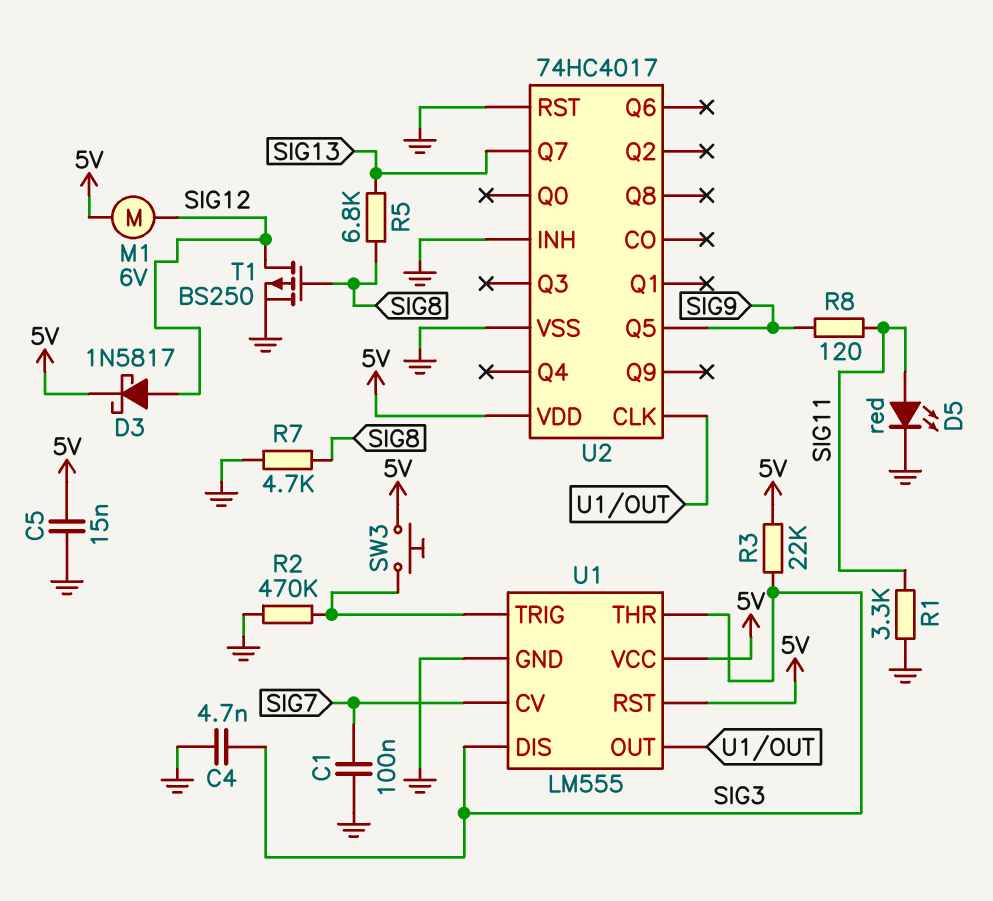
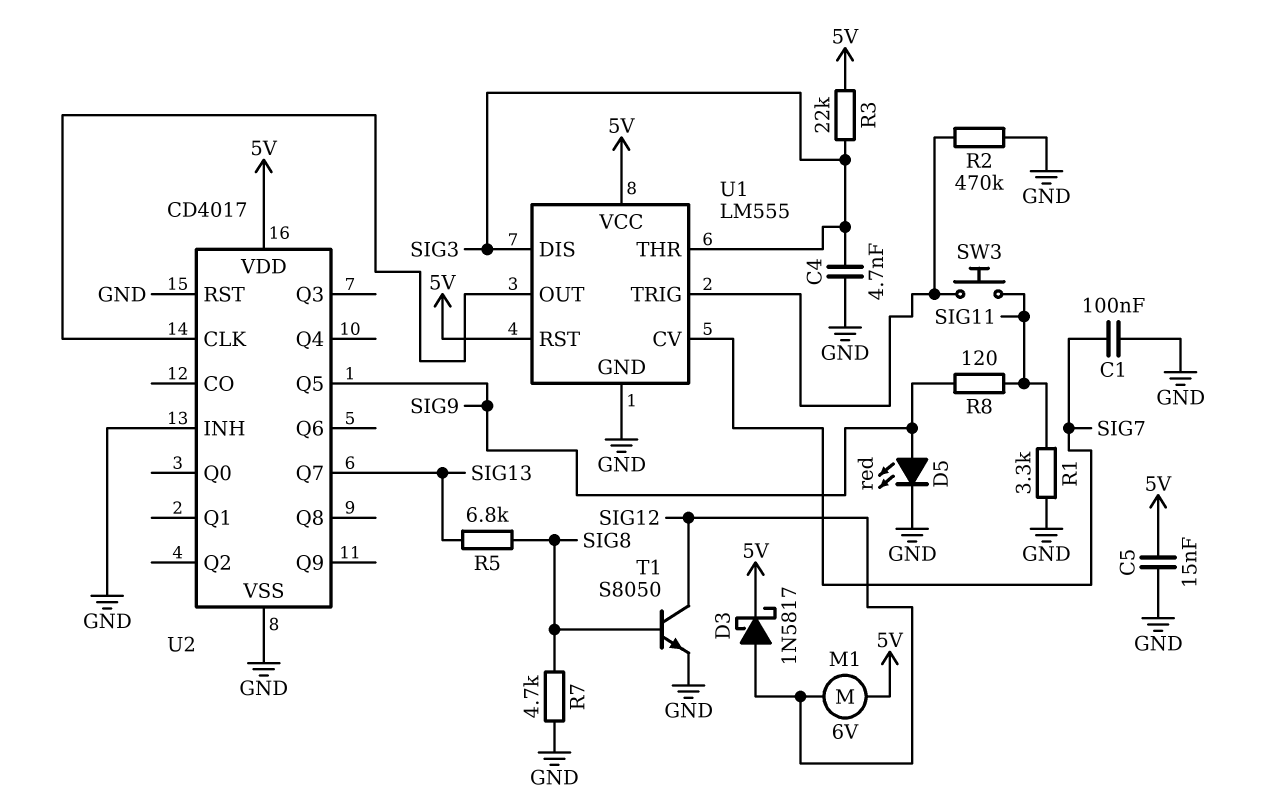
D5: LED red (A SIG11, K GND) -> LED red (A SIG9, K GND)
SW3: button (5V, U1/TRIG) -> button (SIG11, U1/TRIG)
T1: PMOS BS250 (G SIG8, D SIG12, S GND) -> NPN S8050 (B SIG8, C SIG12, E GND)
U2: 74HC4017 -> CD4017

